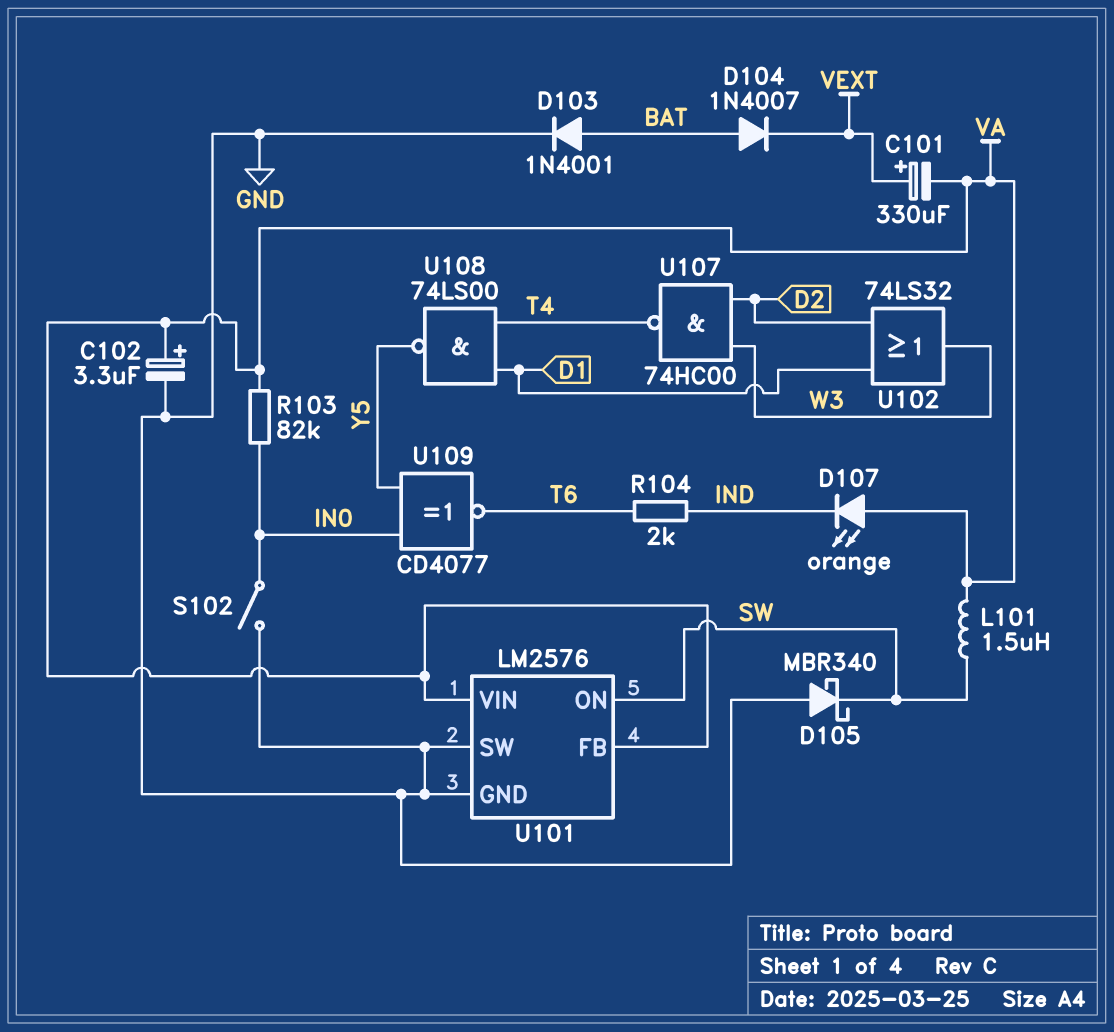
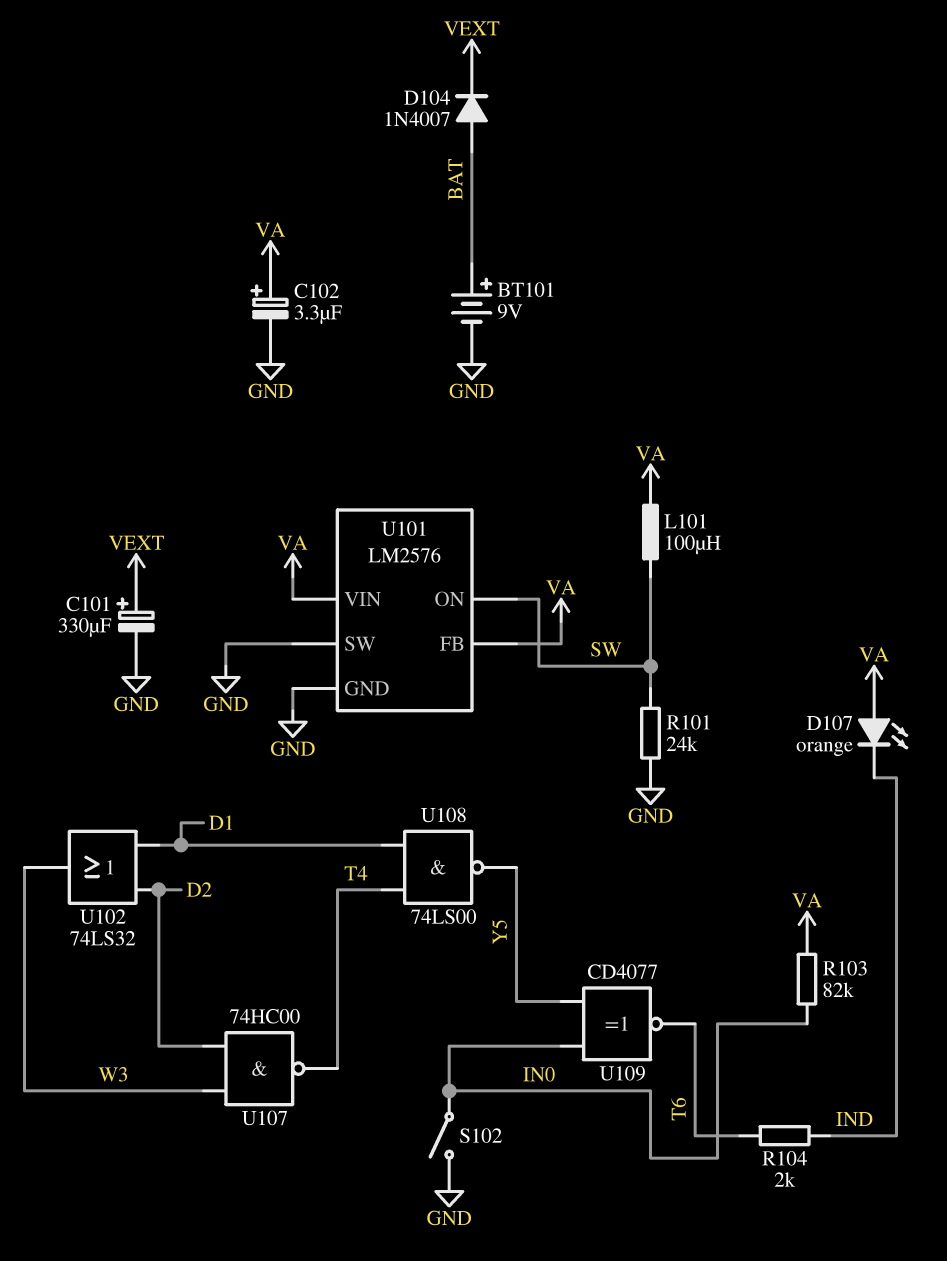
BT101: none -> 9V (plus BAT, minus GND)
C101: 330uF (plus VEXT, minus VA) -> 330uF (plus VEXT, minus GND)
D103: diode 1N4001 (A BAT, K GND) -> none
D105: schottky MBR340 (A GND, K SW) -> none
L101: 1.5uH (SW, VA) -> 100uH (SW, VA)
R101: none -> 24k (GND, SW)

